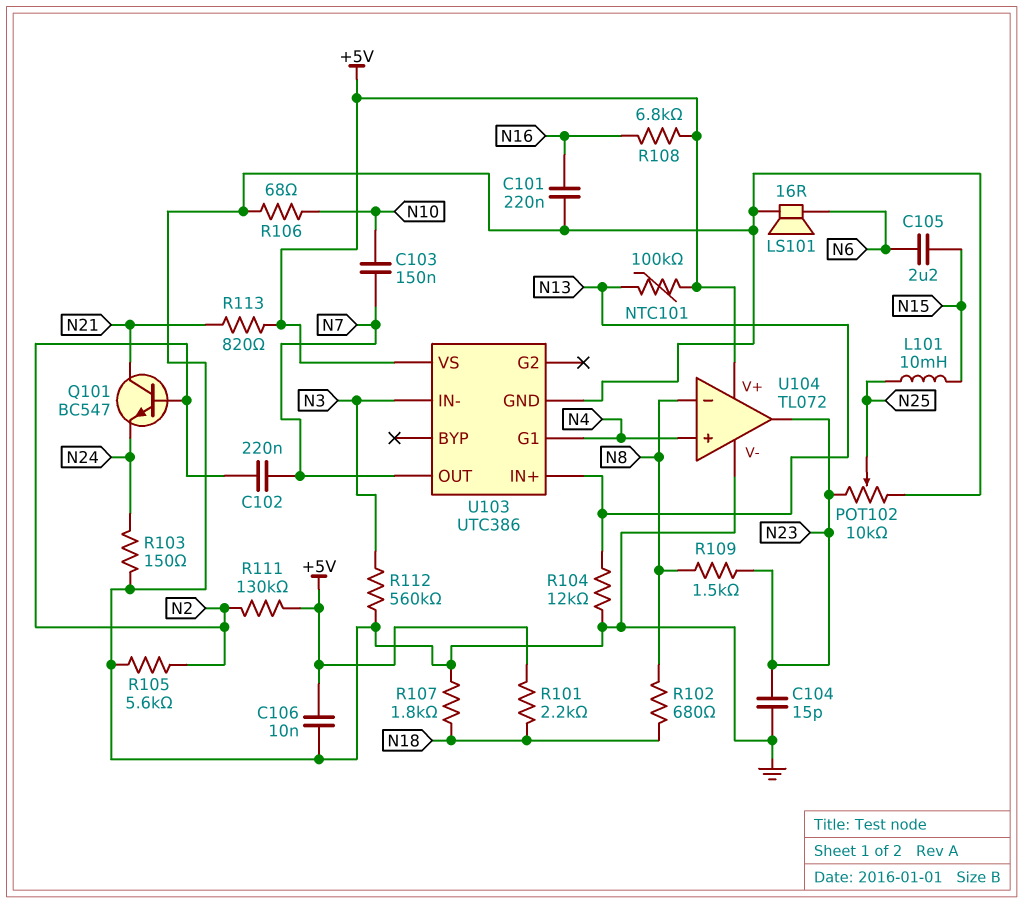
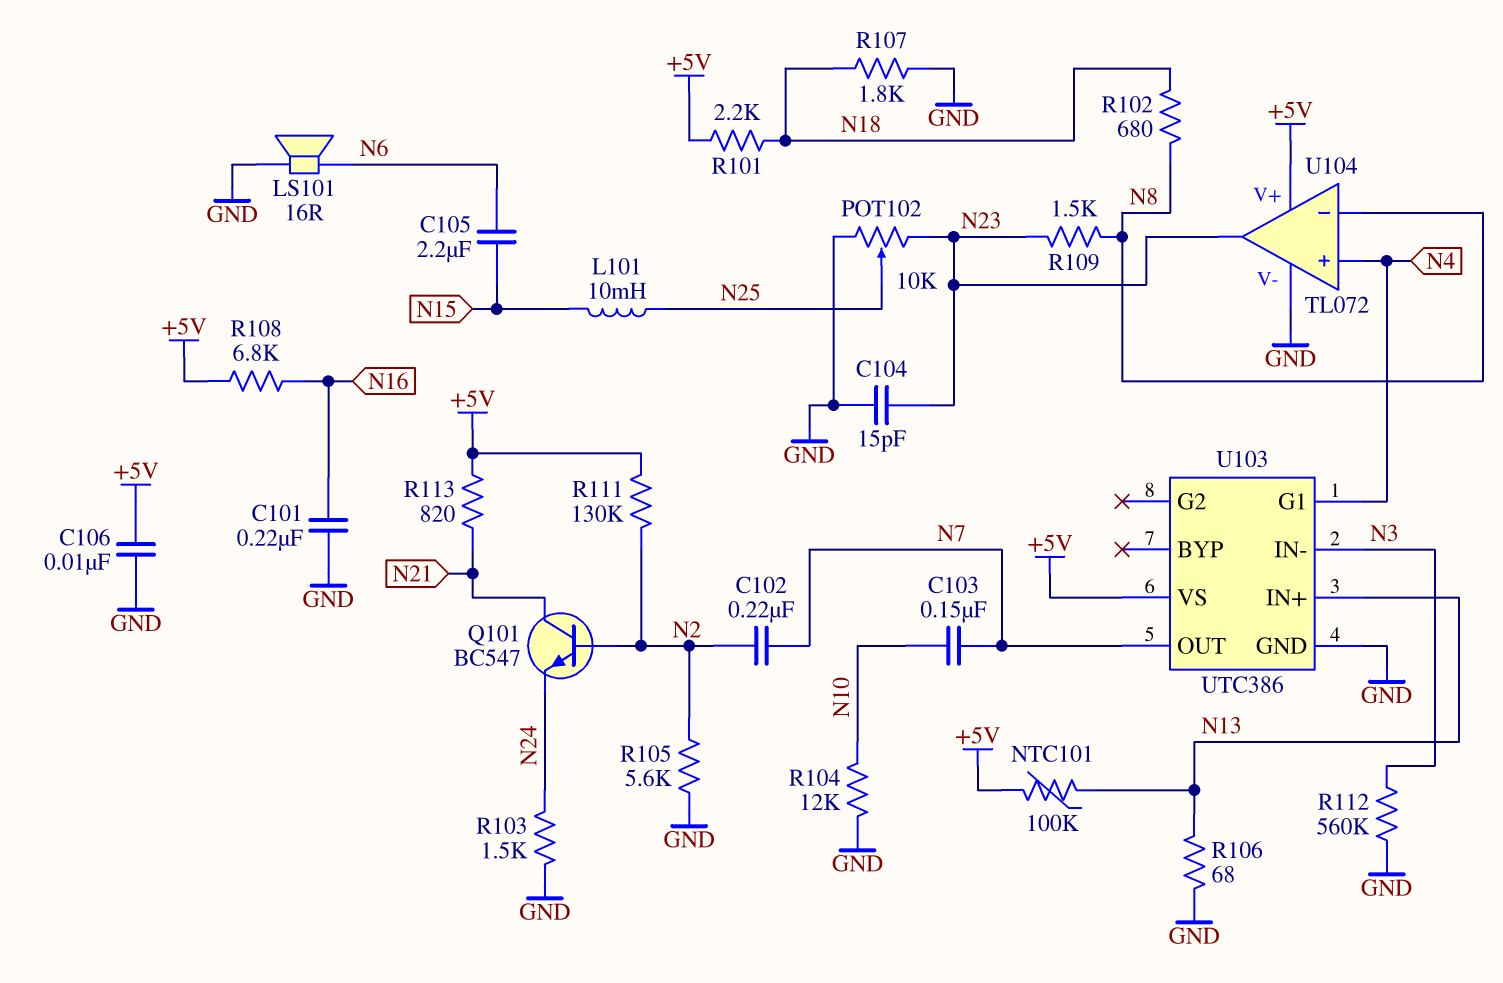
R103: 150 (GND, N24) -> 1.5k (GND, N24)
R104: 12k (GND, N13) -> 12k (GND, N10)
R106: 68 (GND, N10) -> 68 (GND, N13)

